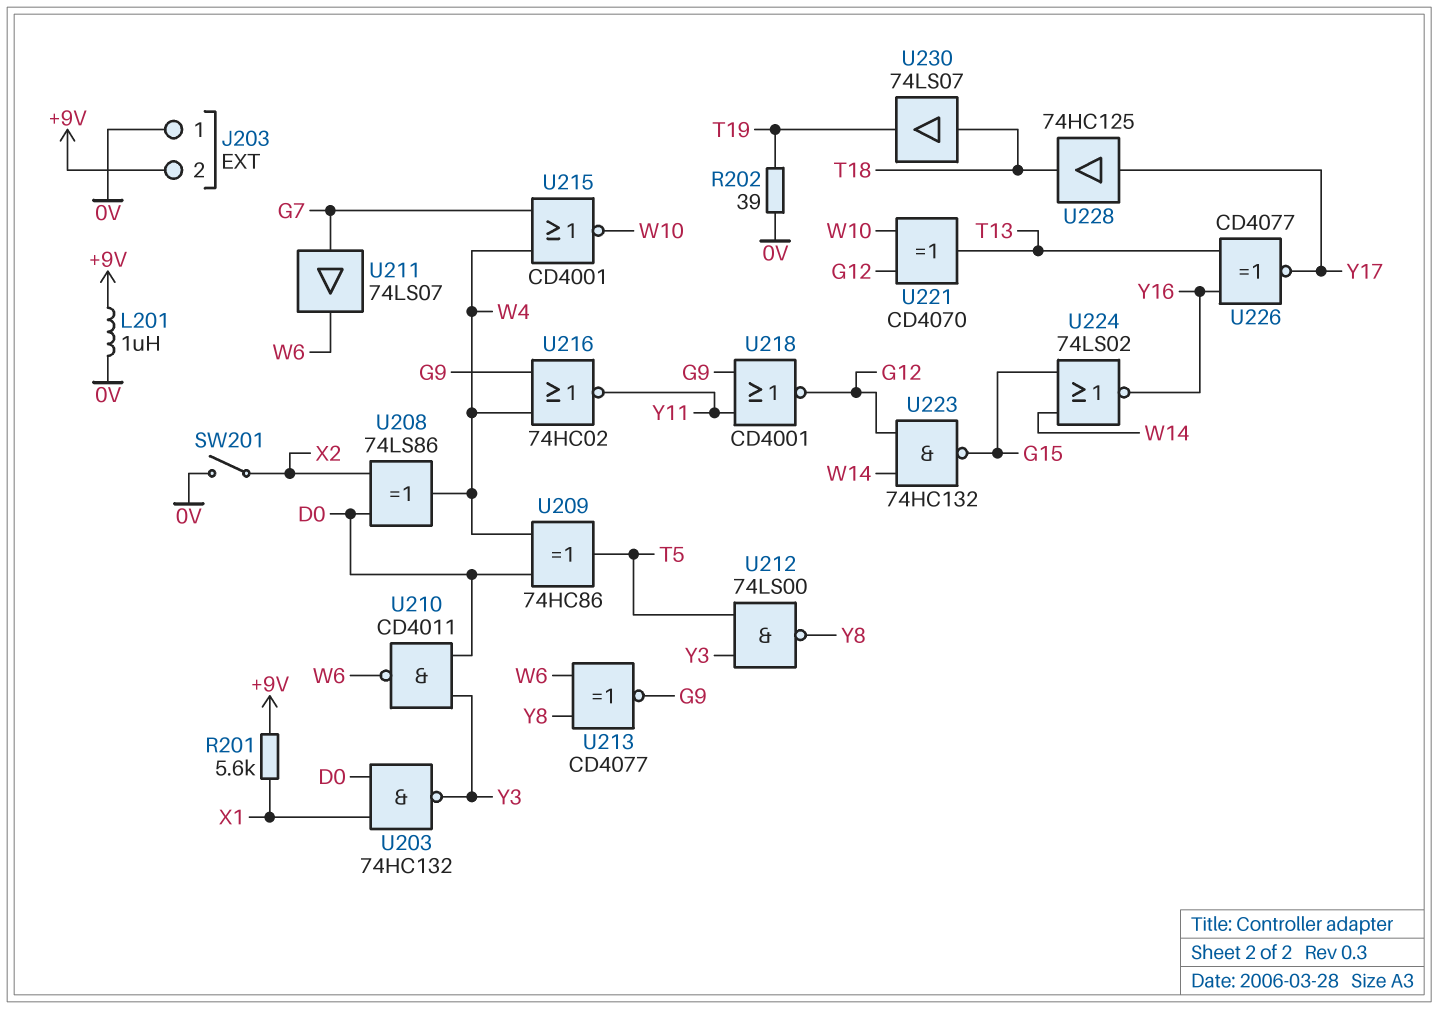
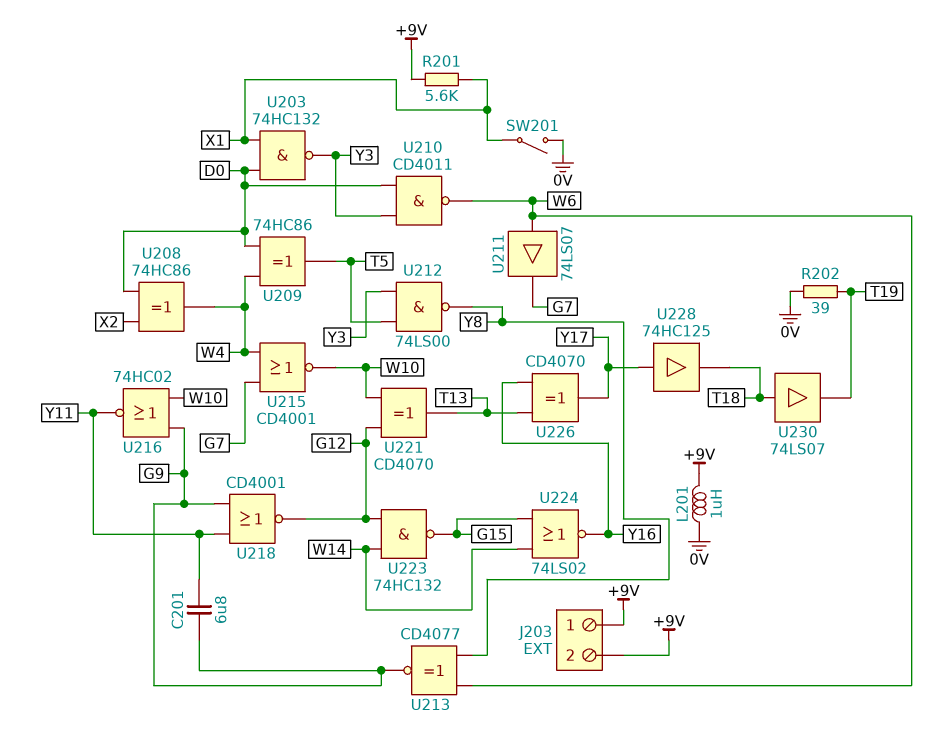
C201: none -> 6.8uF (G9, Y11)
J203 pin 1: 0V -> +9V
SW201: switch (0V, X2) -> switch (0V, X1)
U208: XOR 74LS86 (in D0, in X2, out W4) -> XOR 74HC86 (in D0, in X2, out W4)
U211: buffer 74LS07 (in G7, out W6) -> buffer 74LS07 (in W6, out G7)
U216: NOR 74HC02 (in G9, in W4, out Y11) -> NOR 74HC02 (in G9, in W10, out Y11)
U226: XNOR CD4077 (in T13, in Y16, out Y17) -> XOR CD4070 (in T13, in Y16, out Y17)

